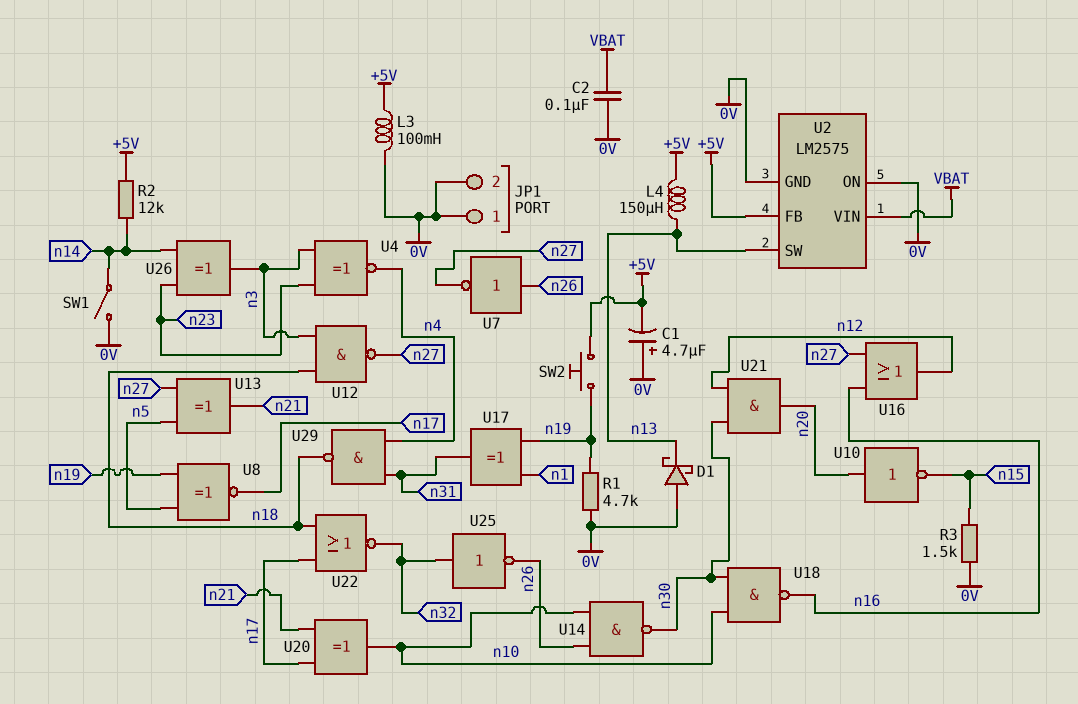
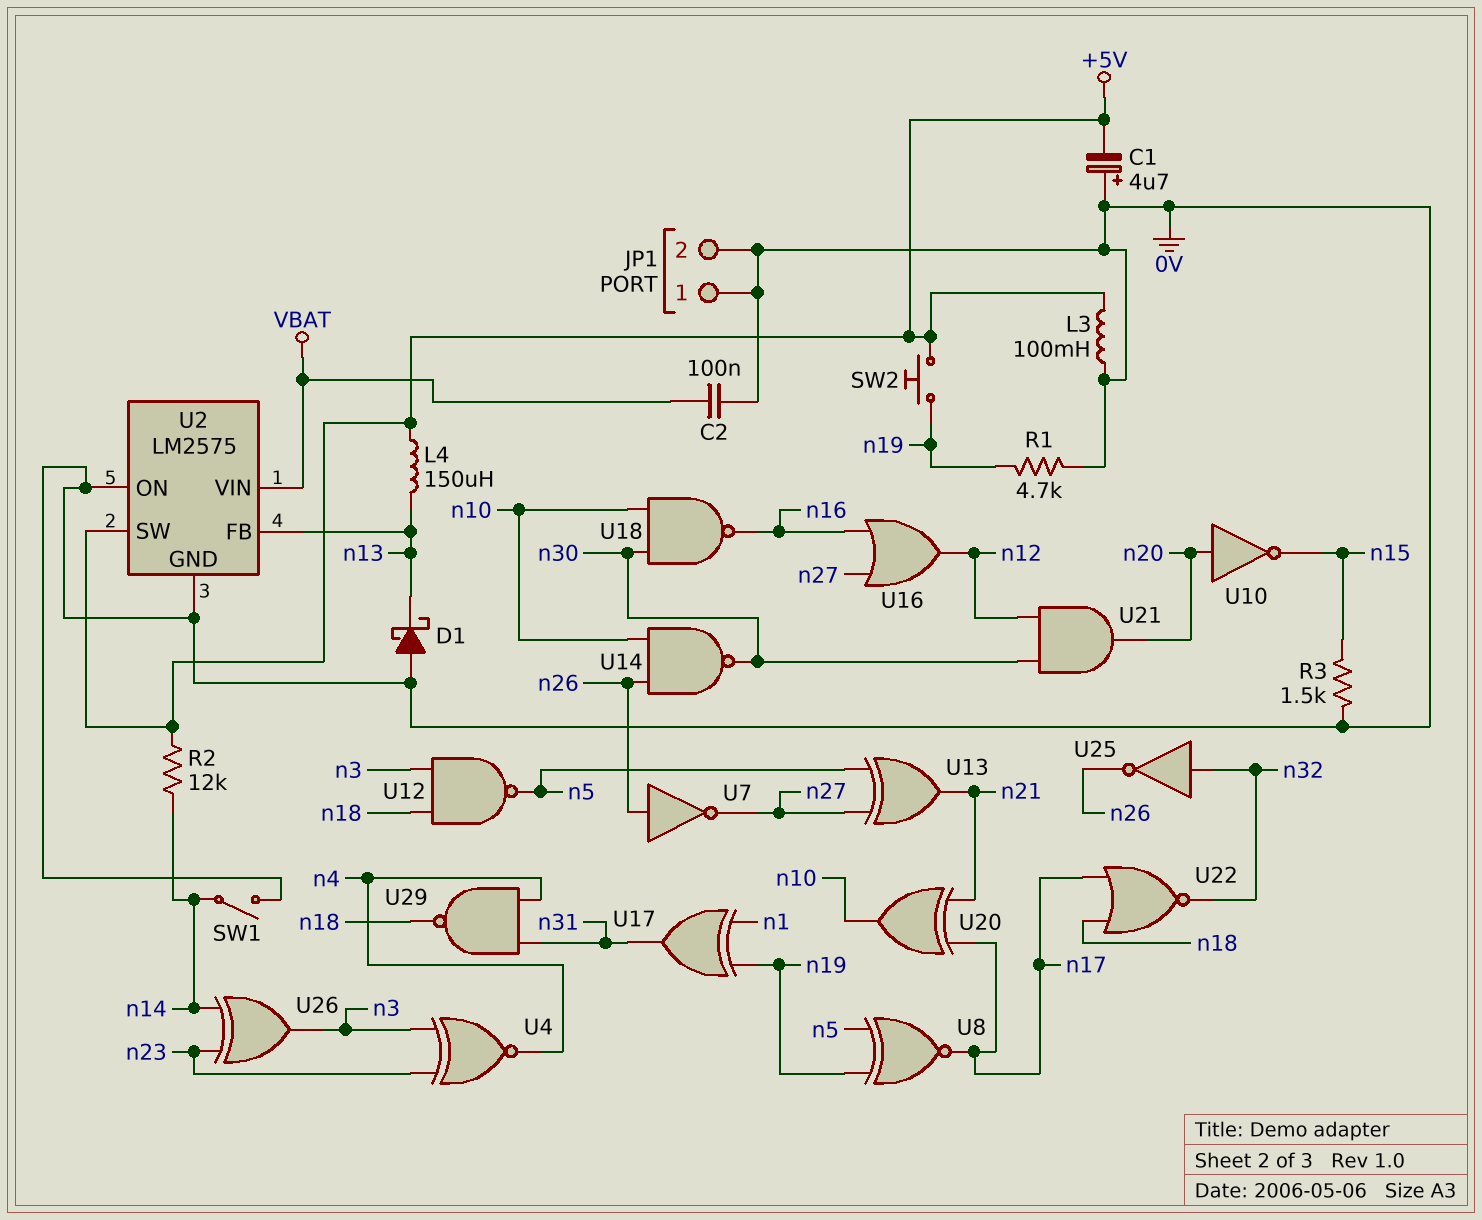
U2 pin FB: +5V -> n13
U2 pin SW: n13 -> +5V
U12: NAND (in n3, in n18, out n27) -> NAND (in n3, in n18, out n5)

